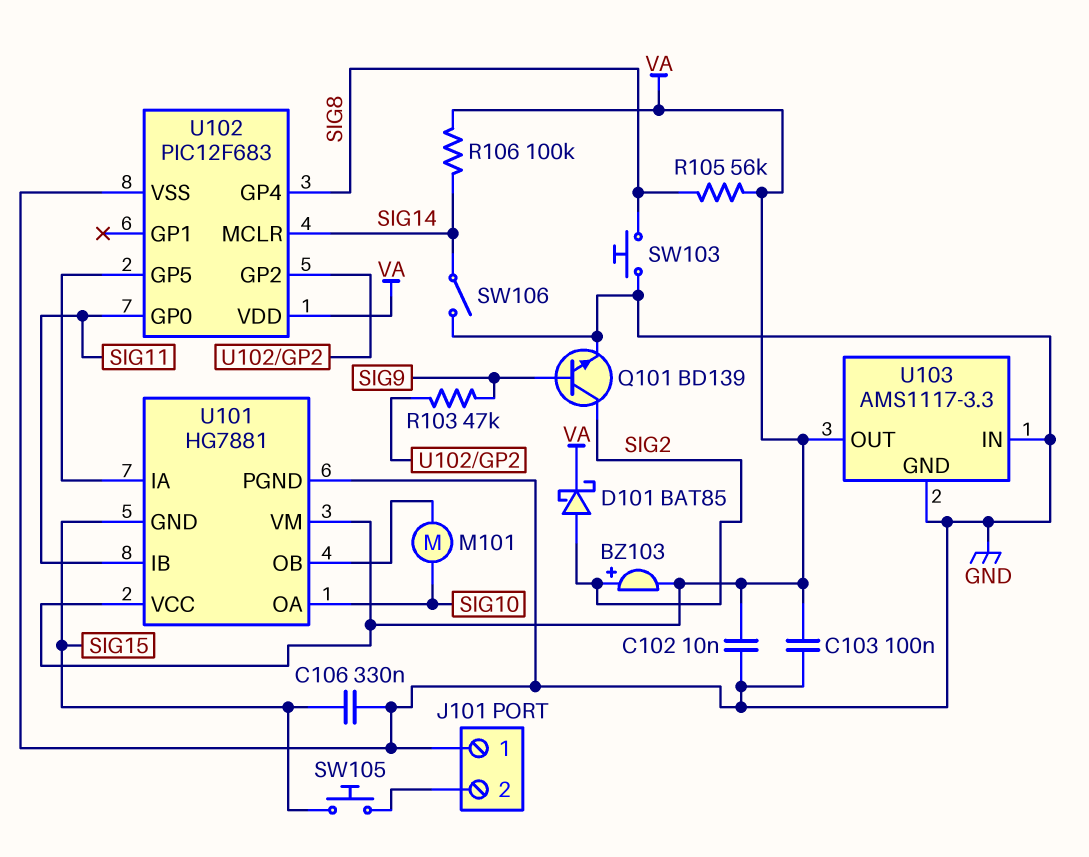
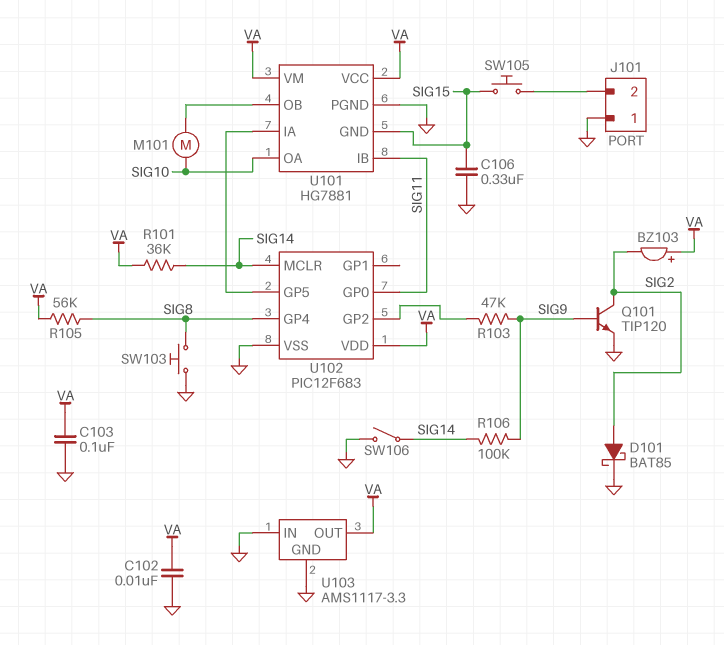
BZ103: buzzer (plus SIG2, minus VA) -> buzzer (plus VA, minus SIG2)
D101: schottky BAT85 (A SIG2, K VA) -> schottky BAT85 (A SIG2, K GND)
Q101: NPN BD139 (B SIG9, C SIG2, E GND) -> NPN TIP120 (B SIG9, C SIG2, E GND)
R101: none -> 36k (SIG14, VA)
R106: 100k (SIG14, VA) -> 100k (SIG9, SIG14)

